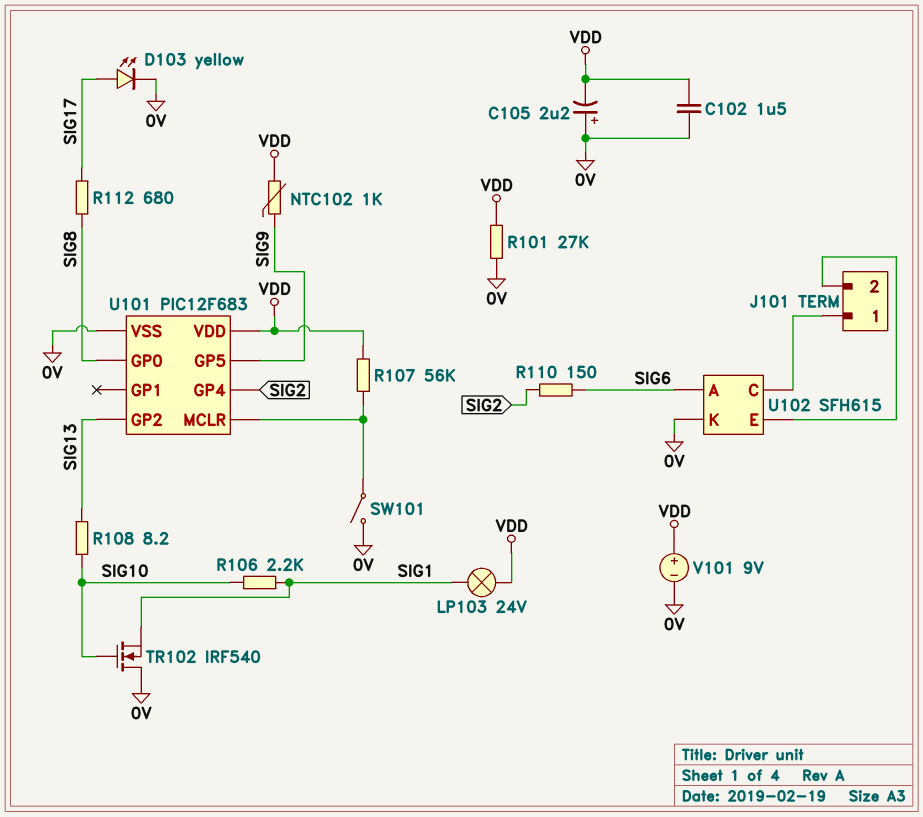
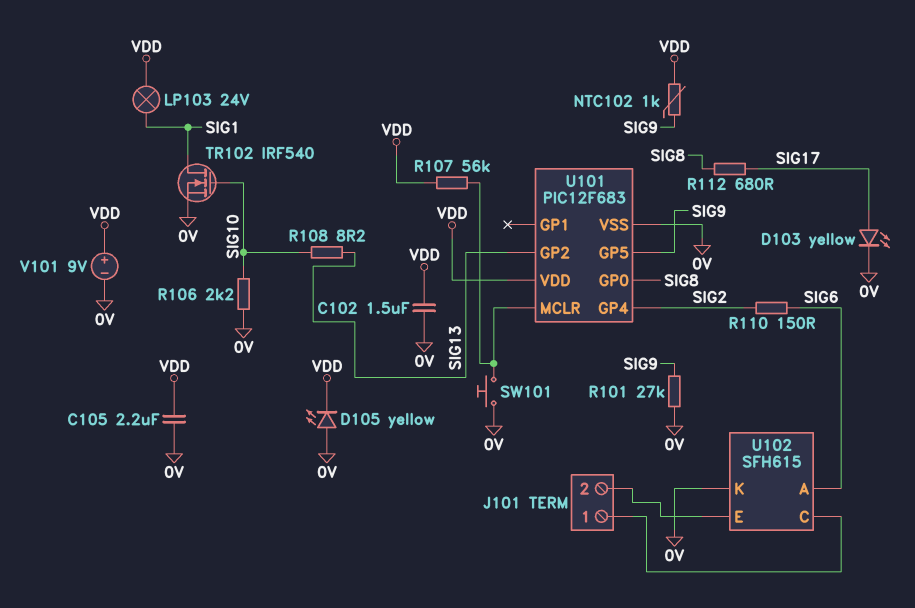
C105: 2.2uF (plus 0V, minus VDD) -> 2.2uF (0V, VDD)
D105: none -> LED yellow (A 0V, K VDD)
R101: 27k (0V, VDD) -> 27k (0V, SIG9)
R106: 2.2k (SIG1, SIG10) -> 2.2k (0V, SIG10)
SW101: switch (0V, U101/MCLR) -> button (0V, U101/MCLR)
TR102: NMOS IRF540 (G SIG10, D 0V, S SIG1) -> NMOS IRF540 (G SIG10, D SIG1, S 0V)

